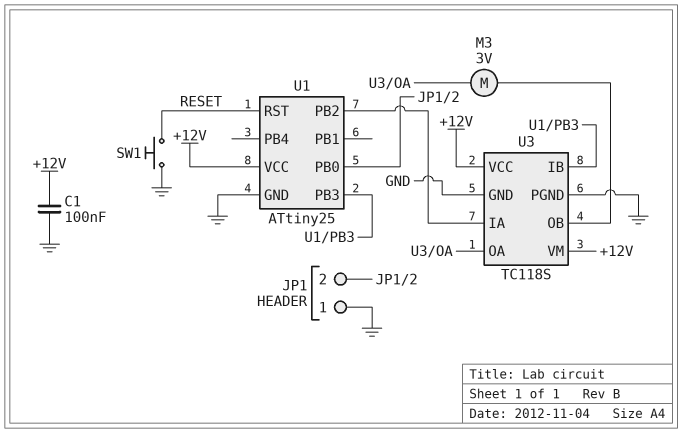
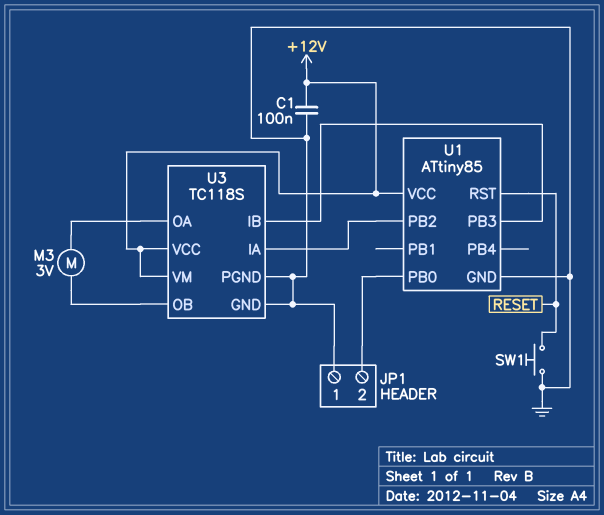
U1: ATtiny25 -> ATtiny85

